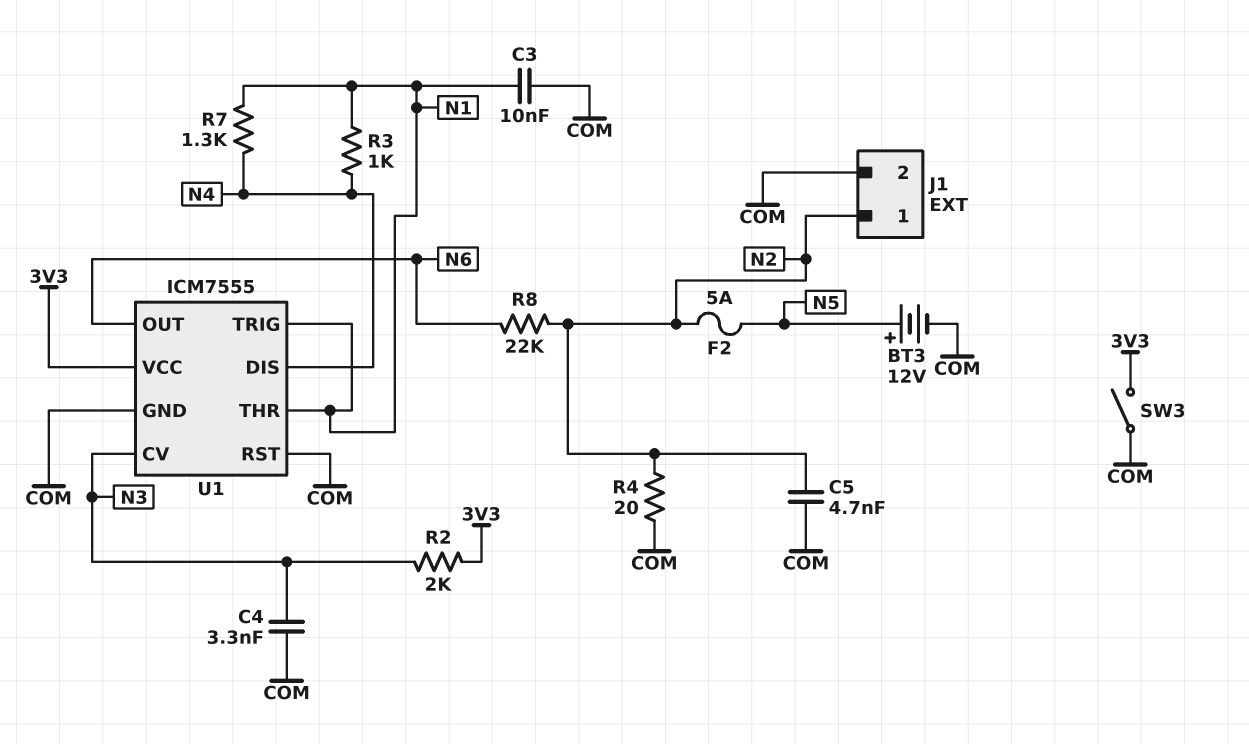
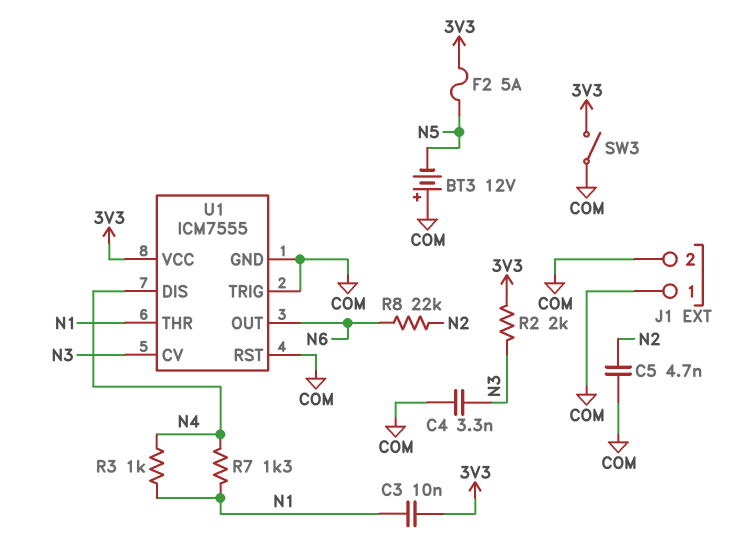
BT3: 12V (plus N5, minus COM) -> 12V (plus COM, minus N5)
C3: 10nF (COM, N1) -> 10nF (3V3, N1)
F2: 5A (N2, N5) -> 5A (3V3, N5)
J1 pin 1: N2 -> COM
R4: 20 (COM, N2) -> none
U1 pin TRIG: N1 -> COM

